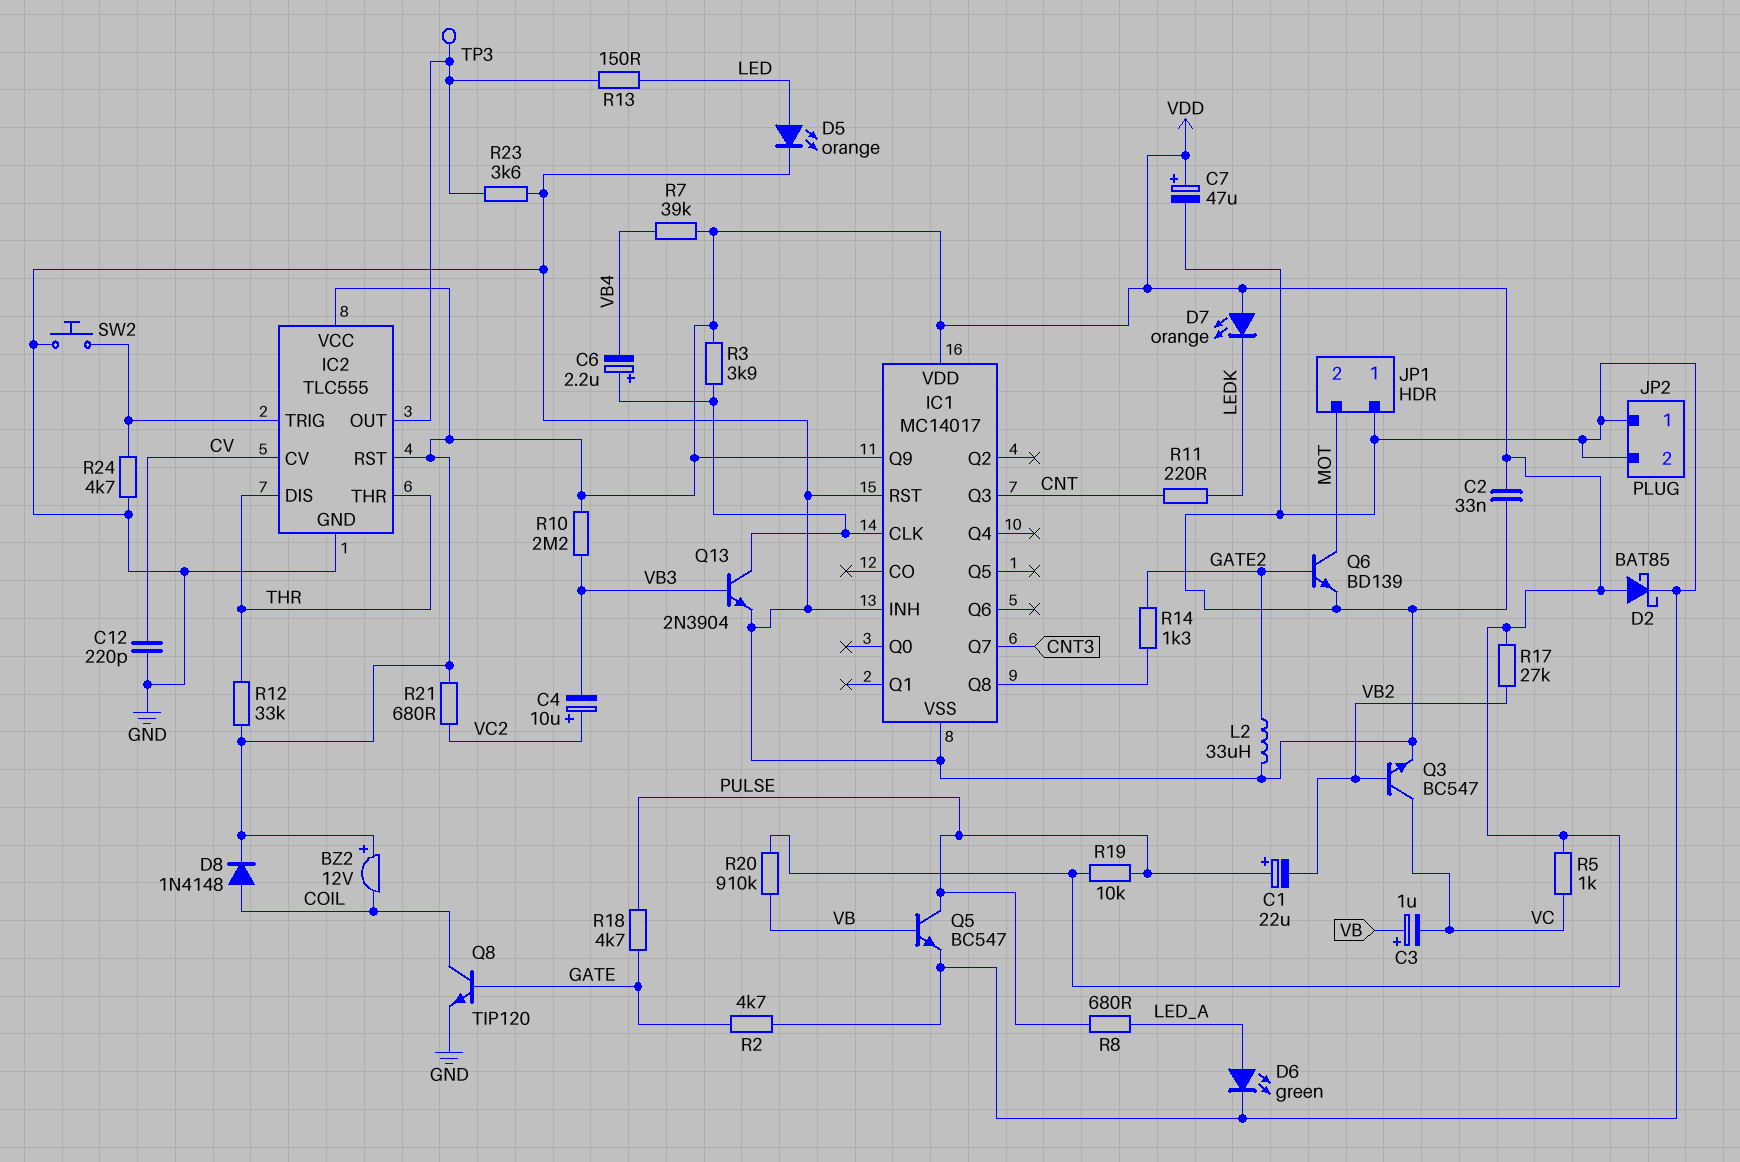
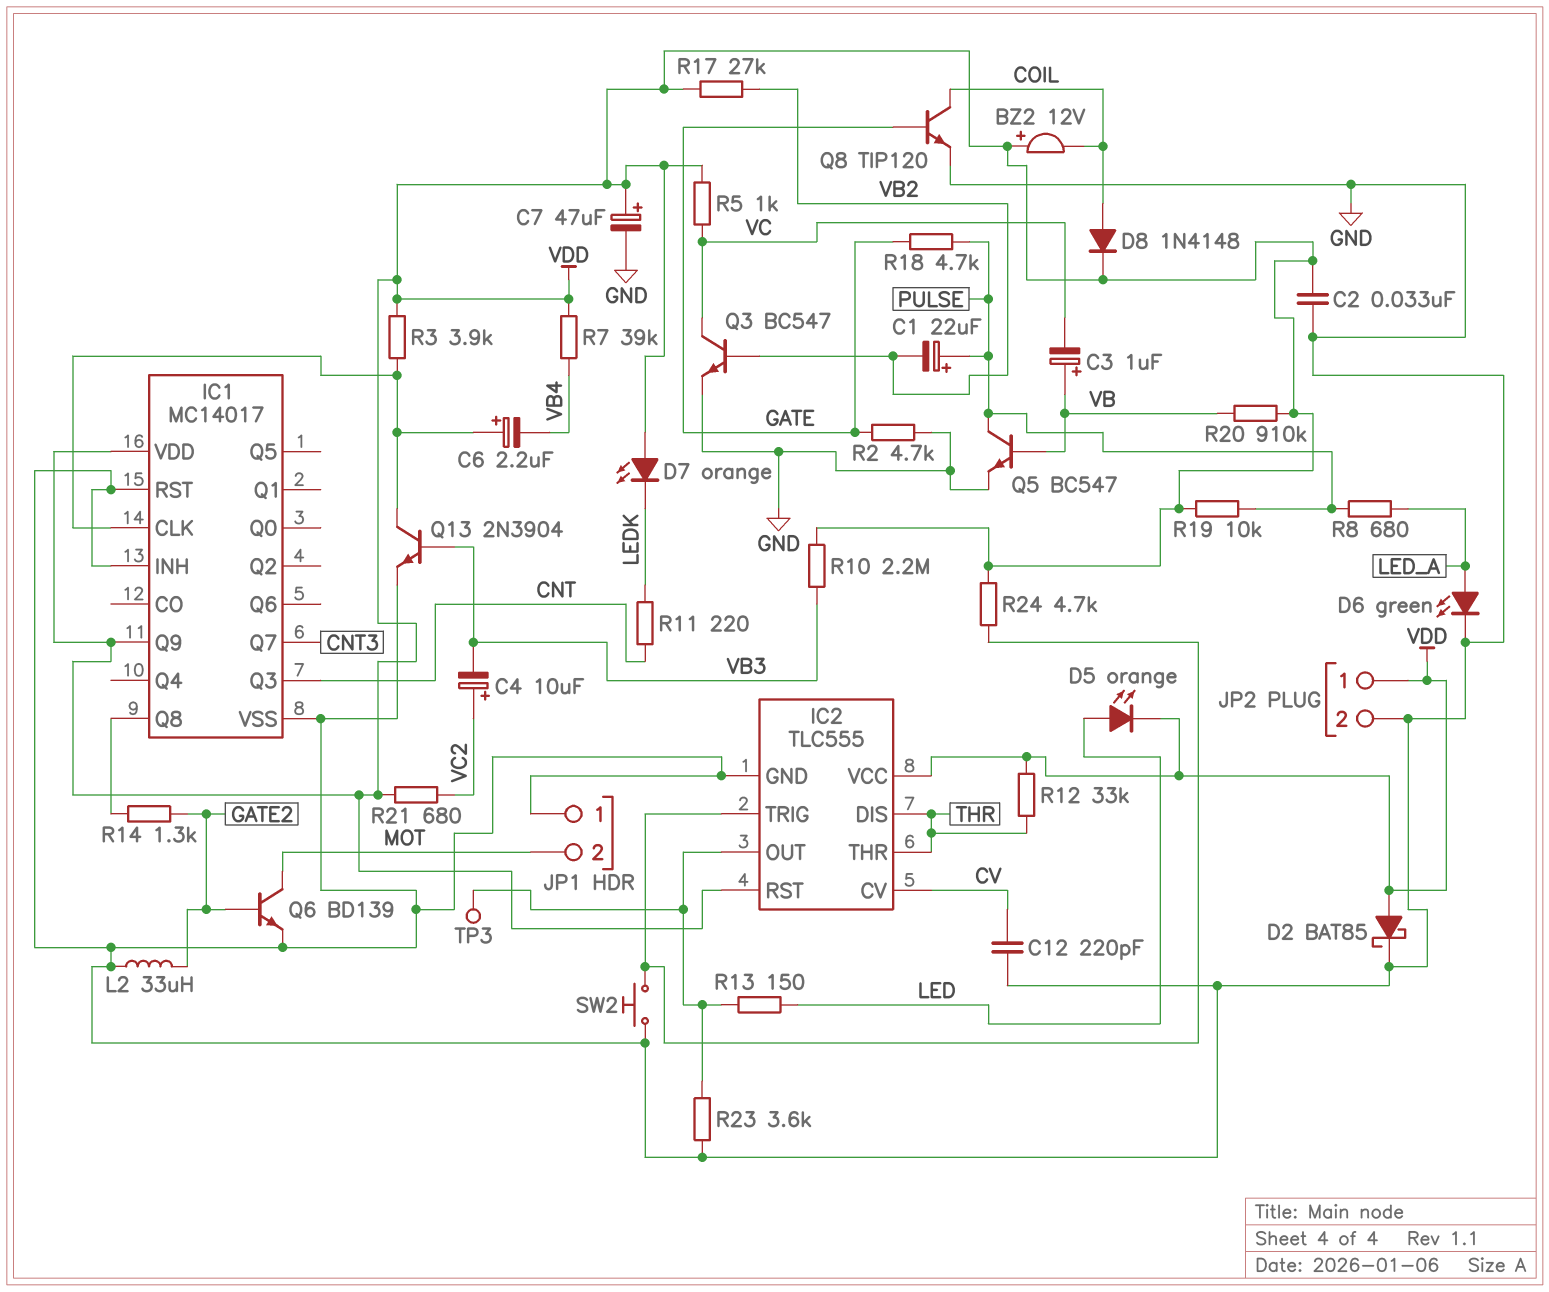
D5: LED orange (A LED, K GND) -> LED orange (A LED, K VDD)
JP2 pin 1: GND -> VDD
R24: 4.7k (GND, IC2/TRIG) -> 4.7k (IC2/TRIG, VDD)

